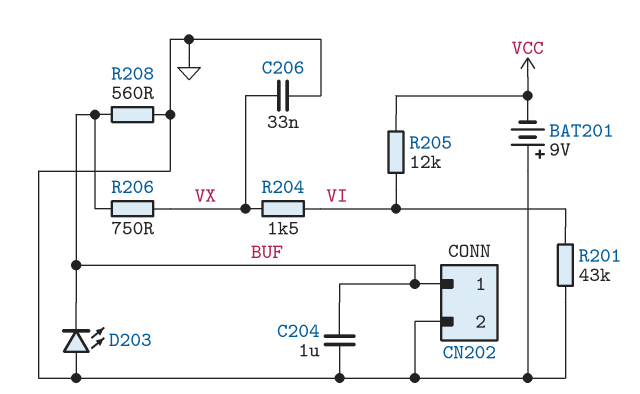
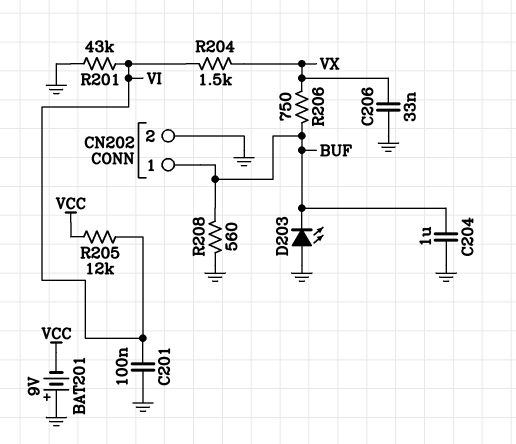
C201: none -> 100nF (GND, VI)

